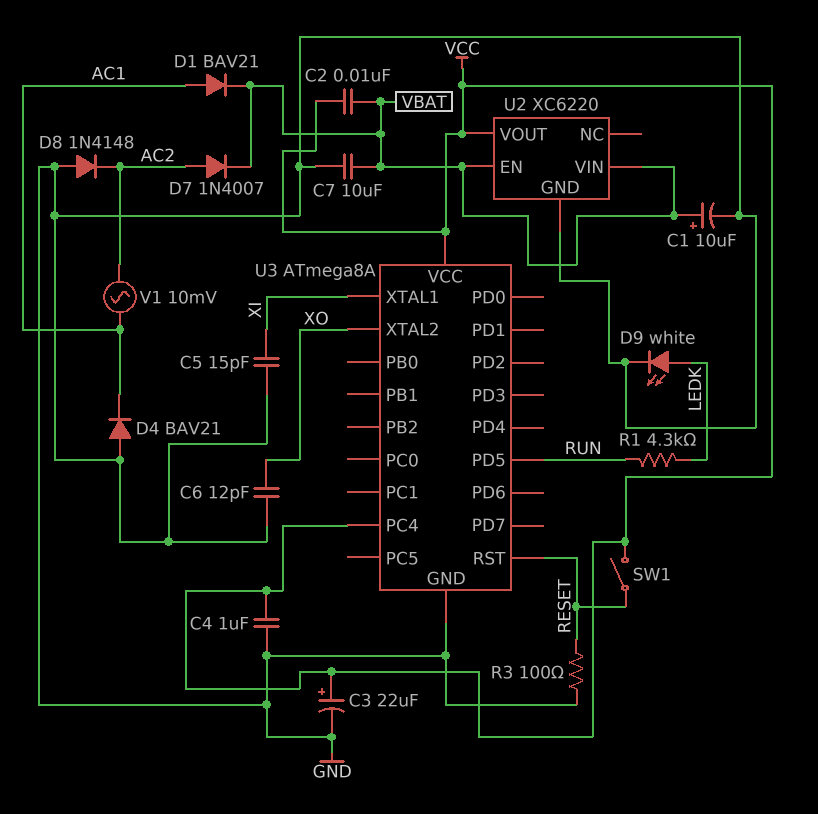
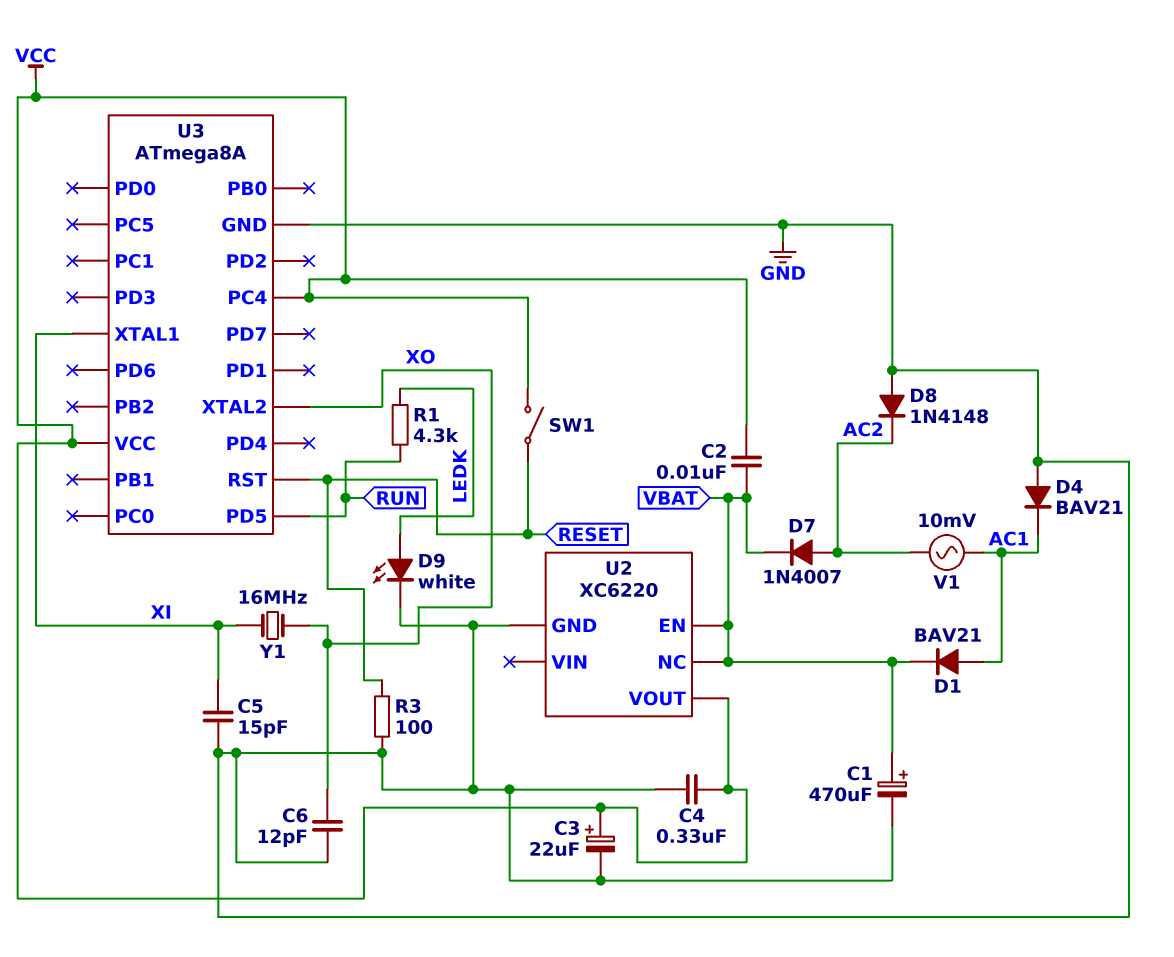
C1: 10uF (plus VBAT, minus GND) -> 470uF (plus VBAT, minus GND)
C4: 1uF (GND, VCC) -> 330nF (GND, VCC)
C7: 10uF (GND, VBAT) -> none
U2 pin NC: none -> VBAT
U2 pin VIN: VBAT -> none
Y1: none -> 16MHz (XI, XO)

